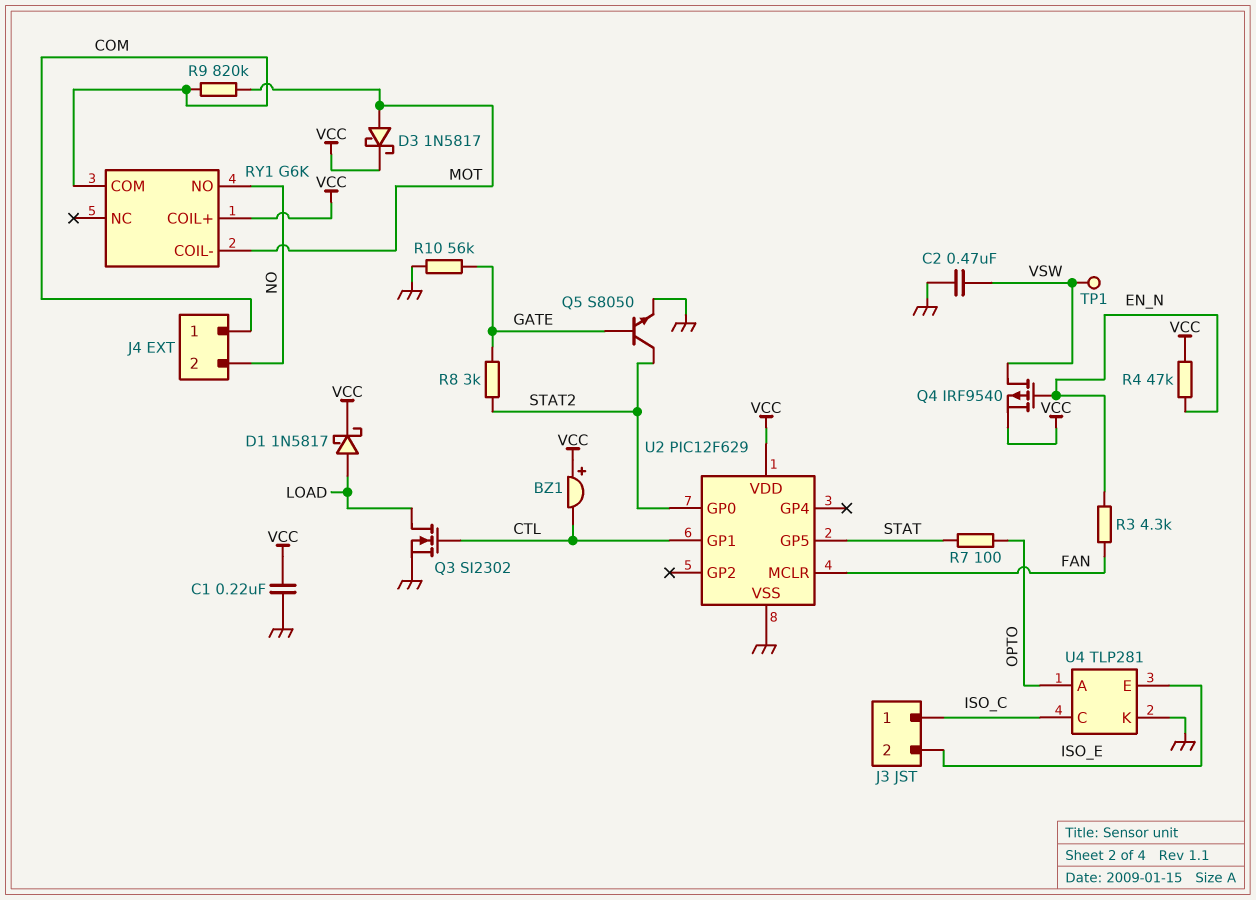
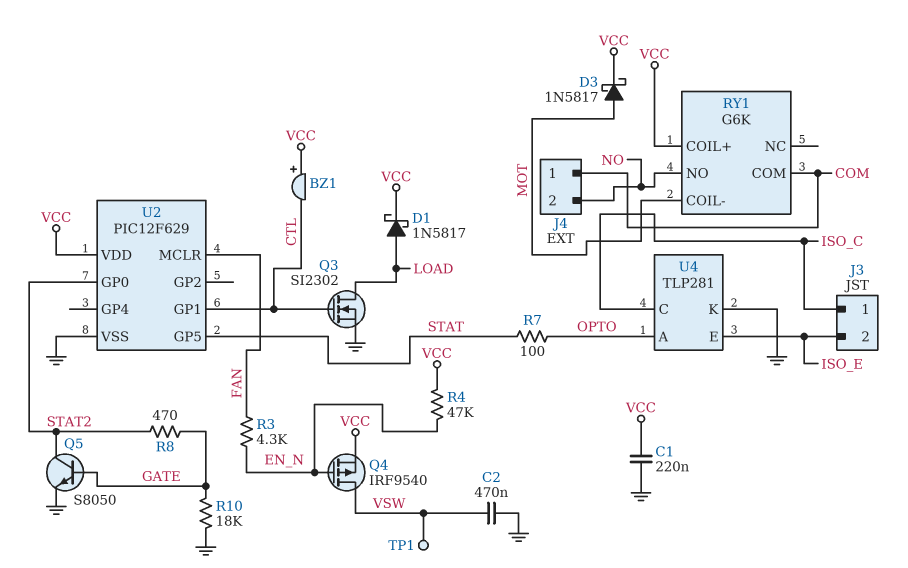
R8: 3k (GATE, STAT2) -> 470 (GATE, STAT2)
R9: 820k (COM, MOT) -> none
R10: 56k (GATE, GND) -> 18k (GATE, GND)

